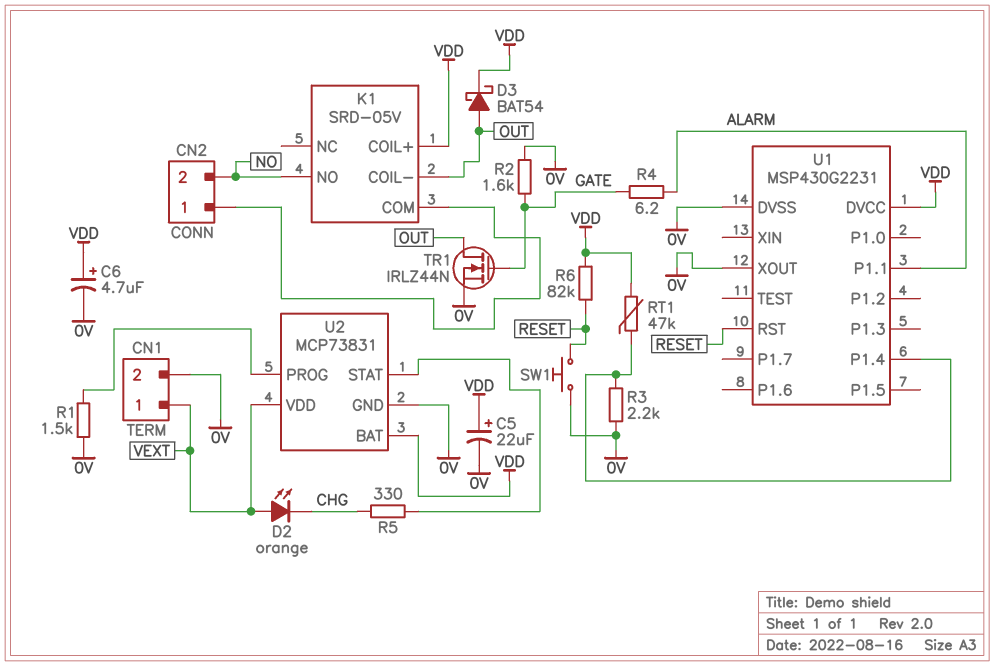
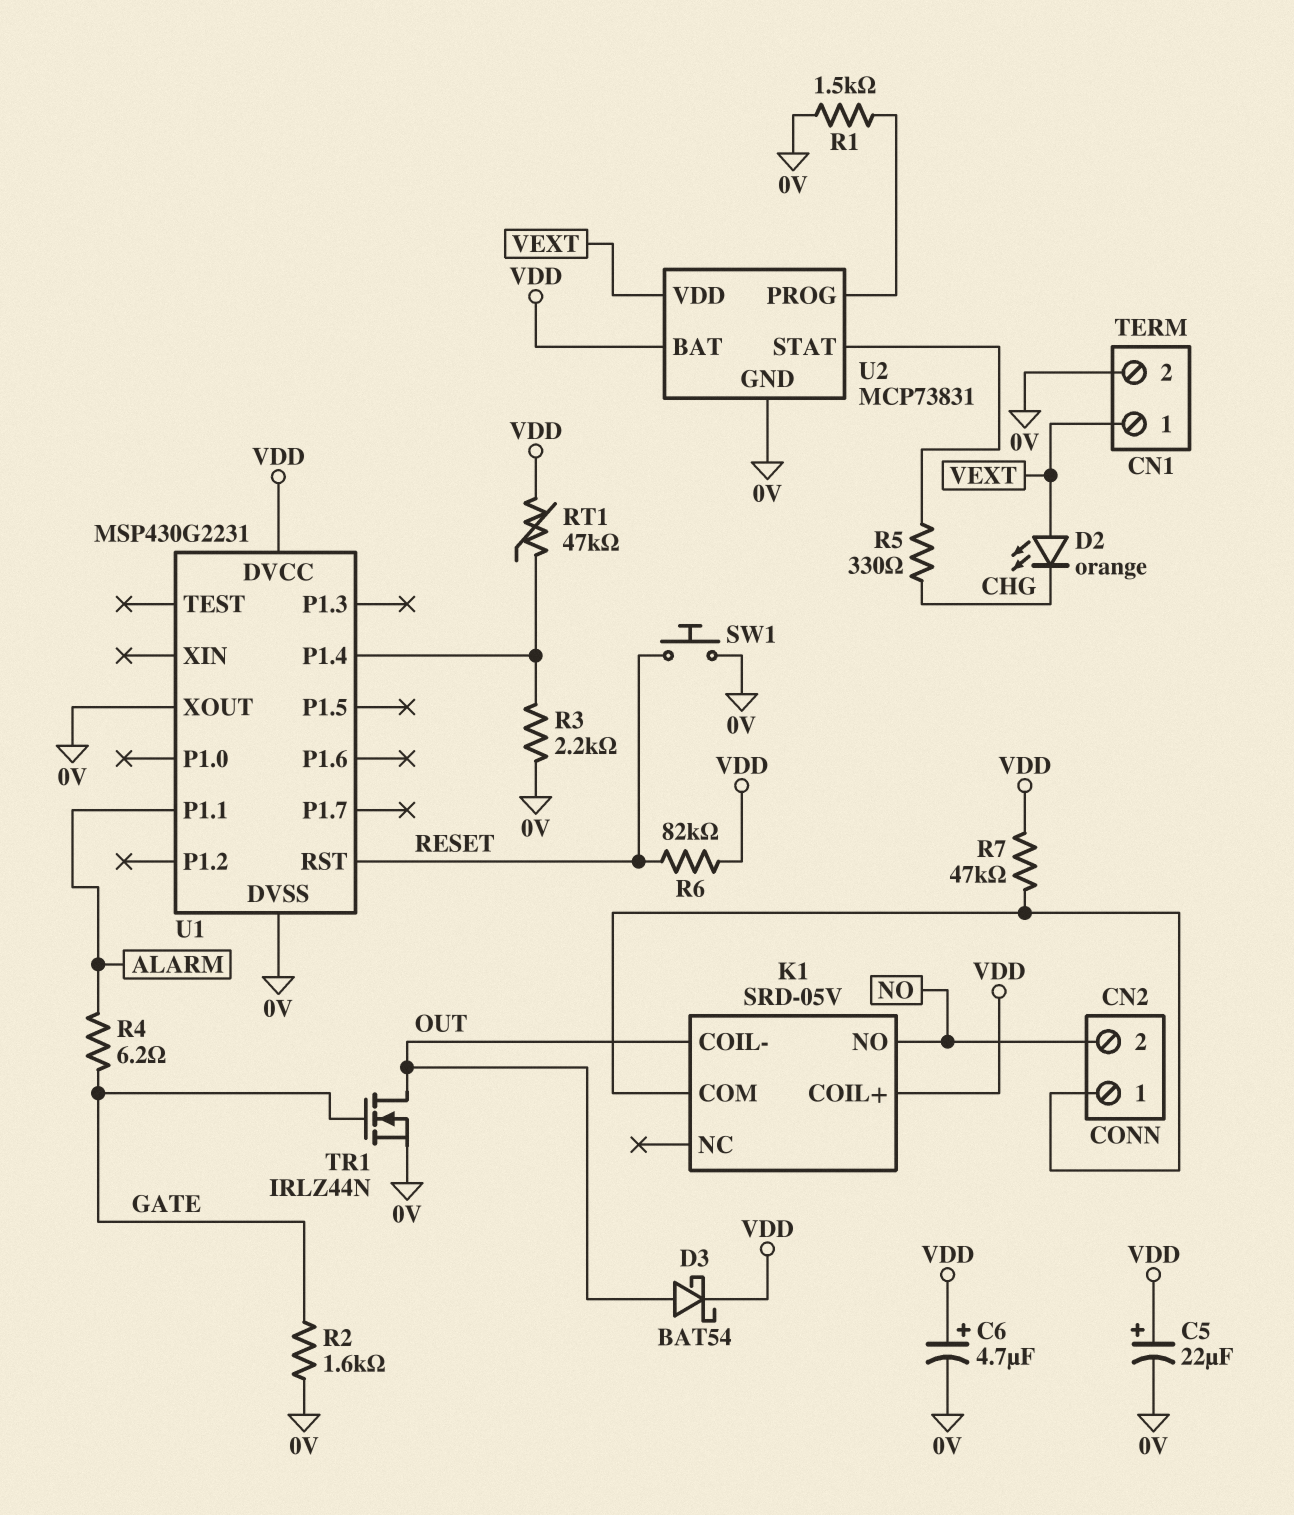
R7: none -> 47k (CN2/1, VDD)

